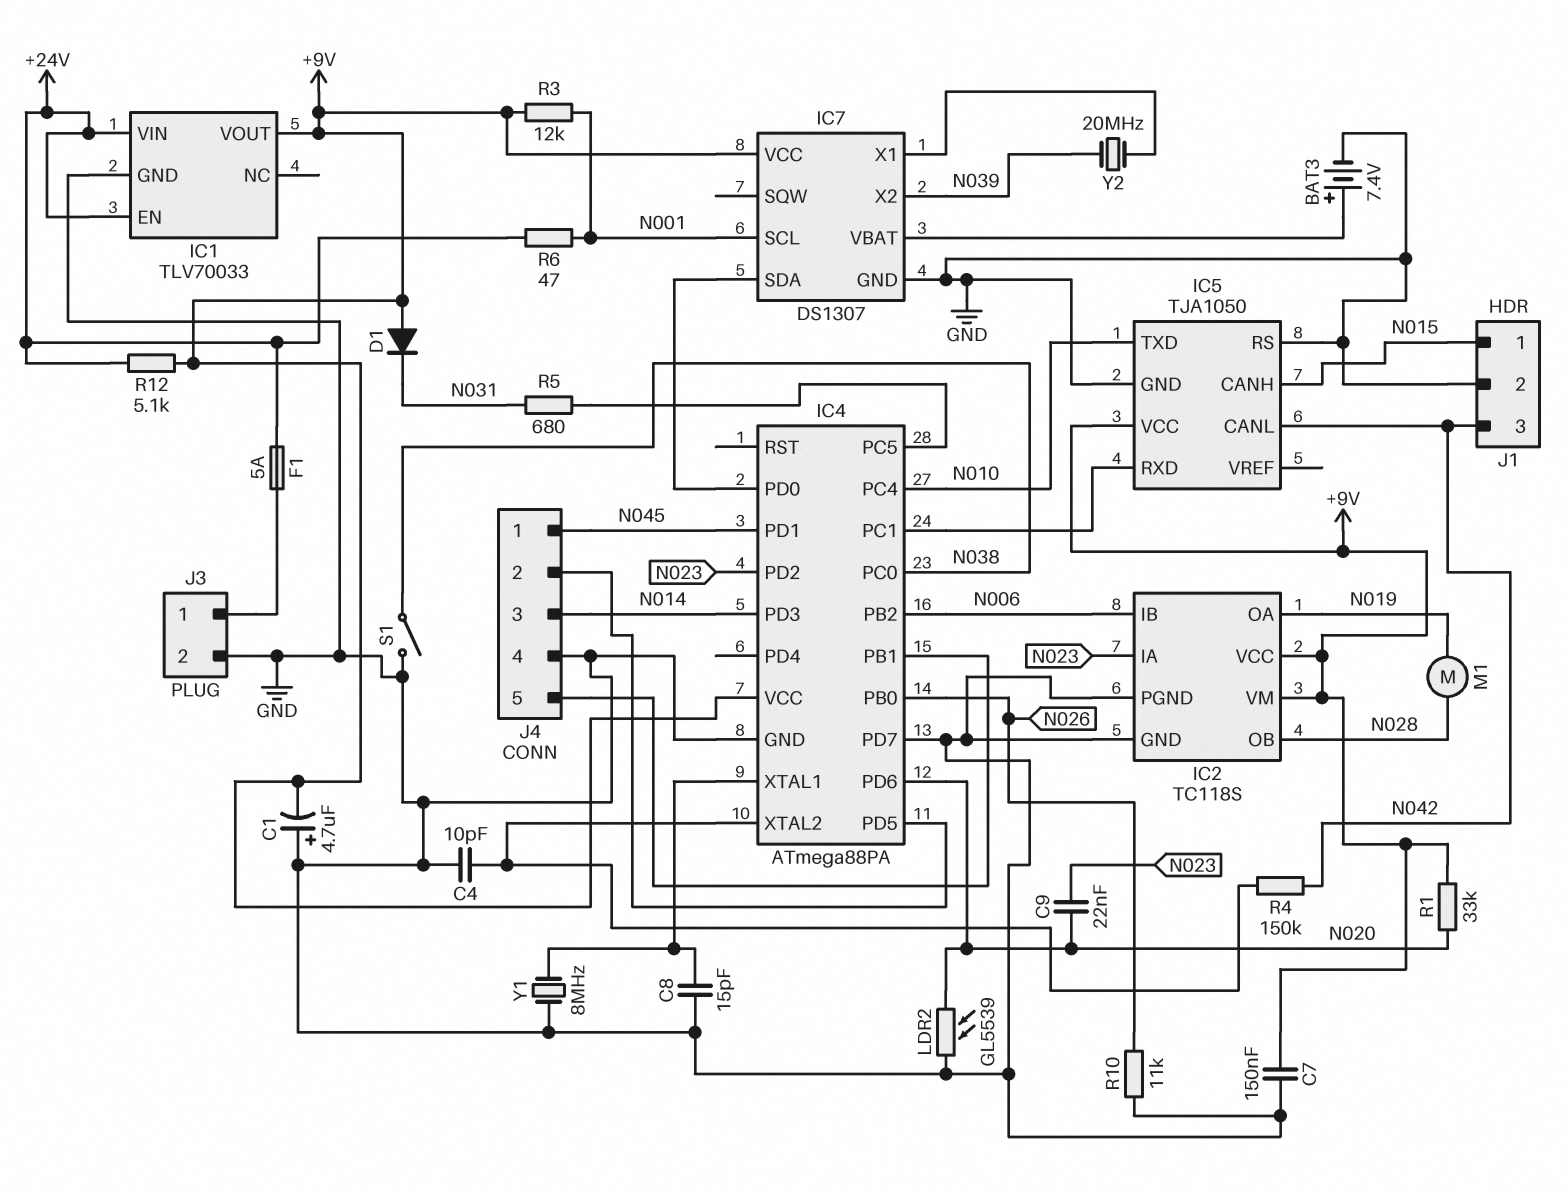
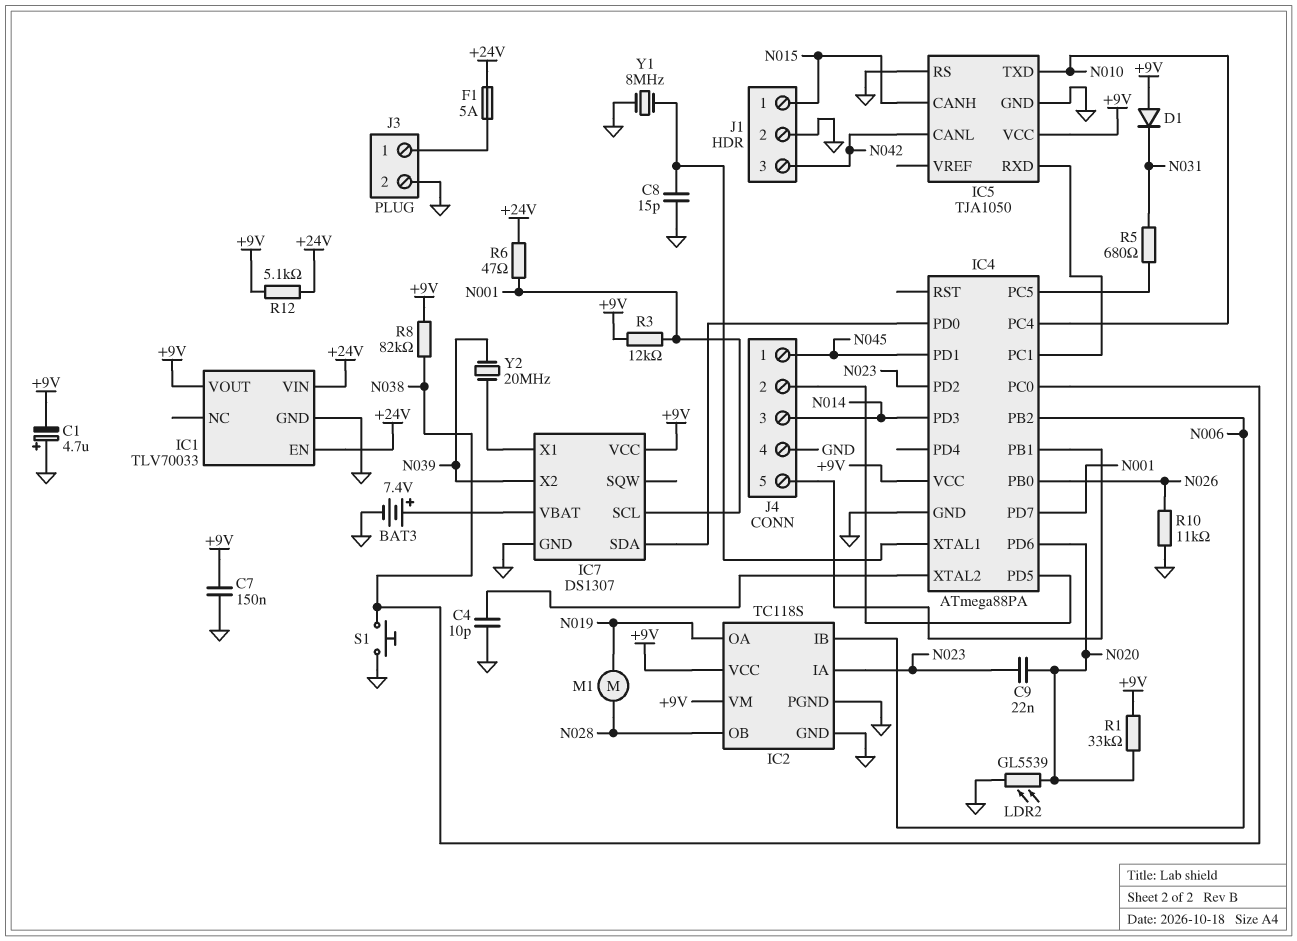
IC4 pin PD7: GND -> N001
R4: 150k (IC4/XTAL2, N042) -> none
R8: none -> 82k (+9V, N038)
S1: switch (GND, N038) -> button (GND, N038)

